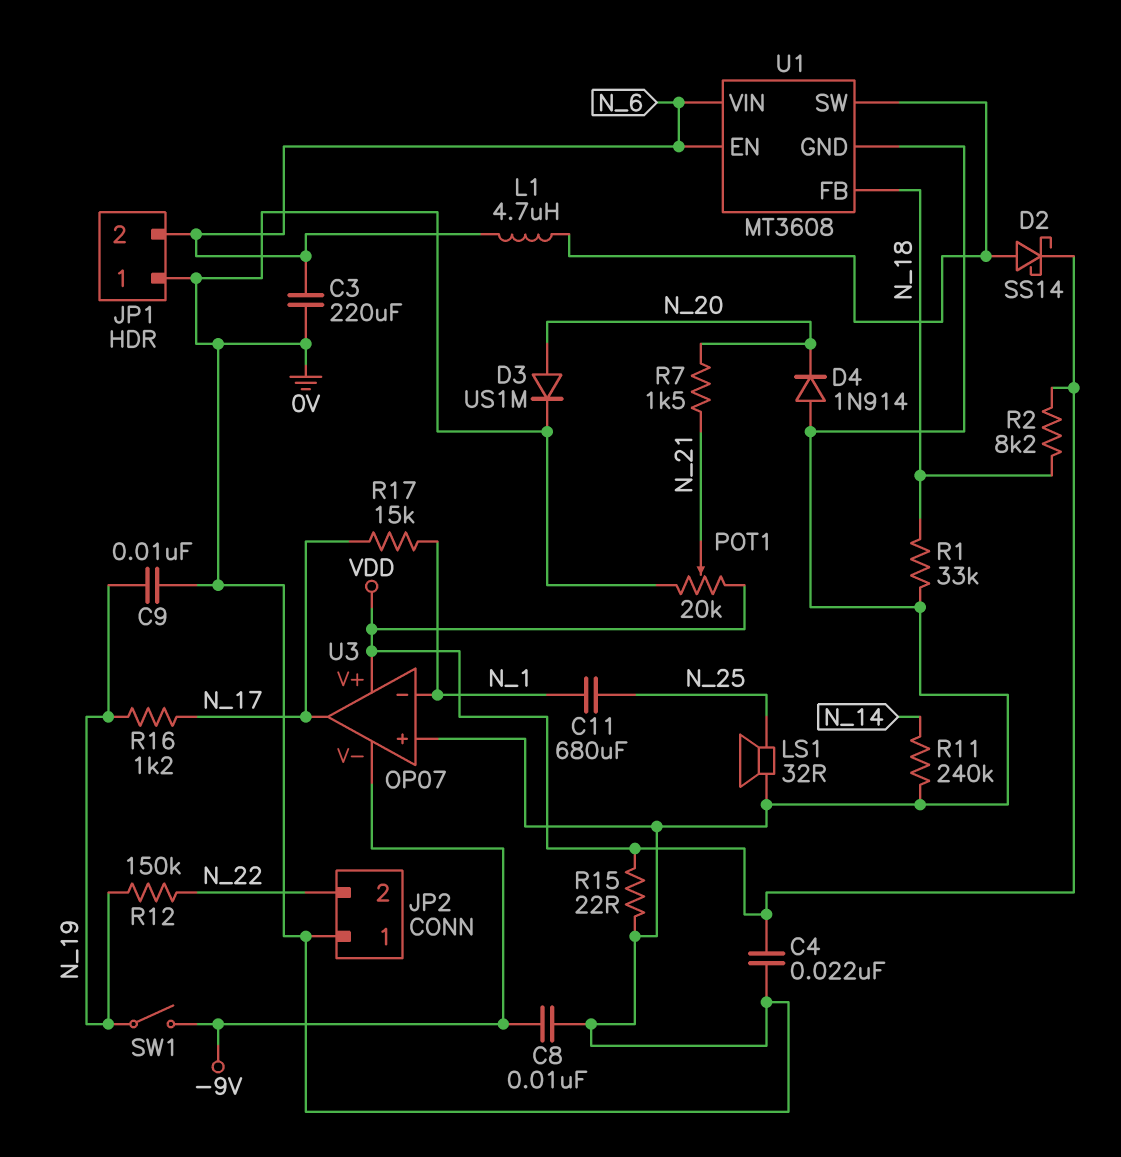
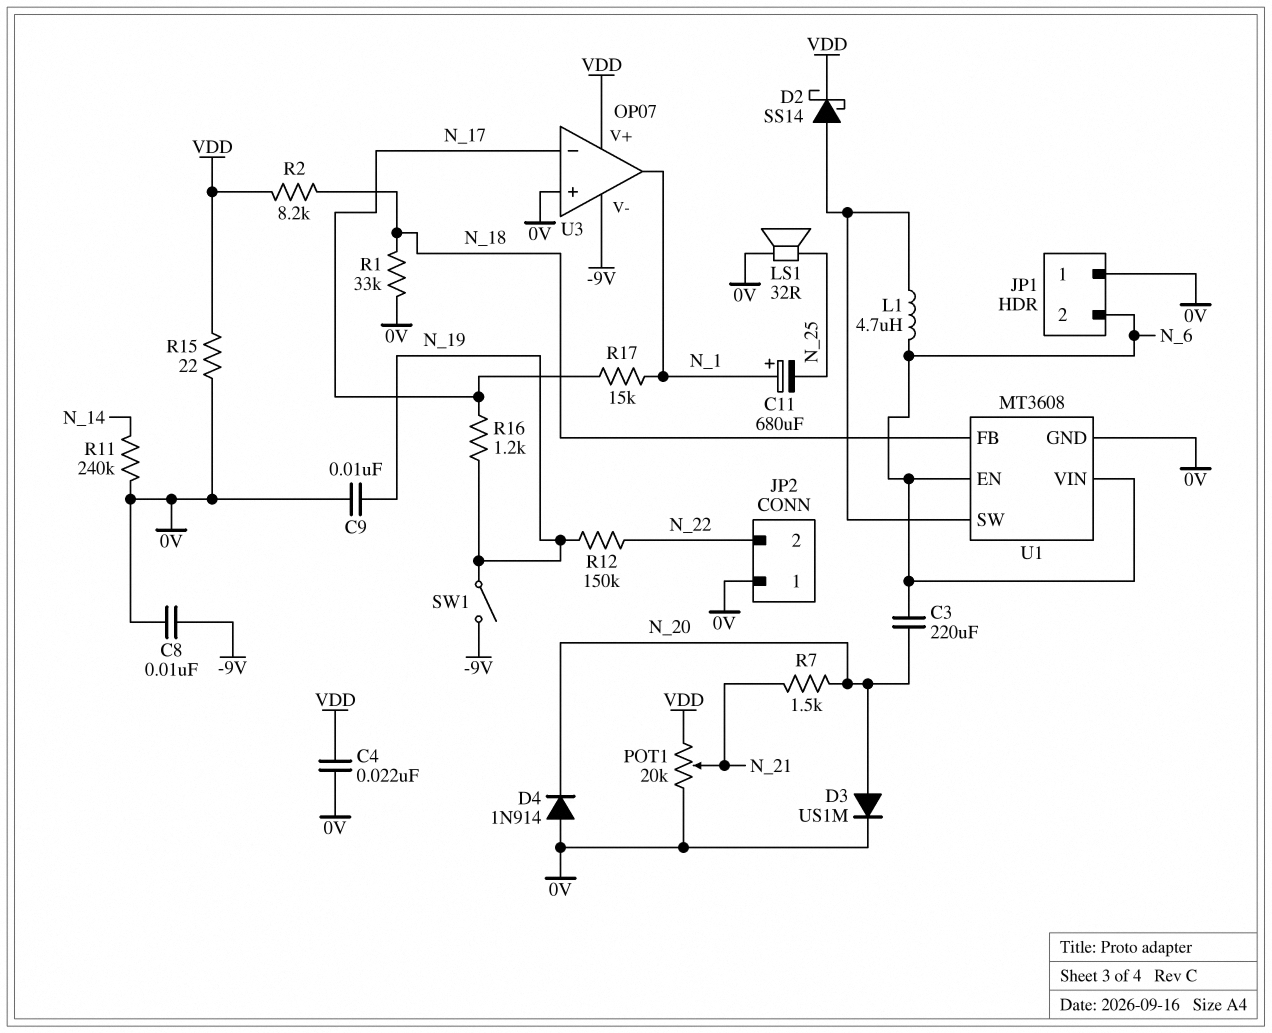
C3: 220uF (0V, N_6) -> 220uF (N_6, N_20)
C11: 680uF (N_1, N_25) -> 680uF (plus N_1, minus N_25)
U3 pin in-: N_1 -> N_17
U3 pin out: N_17 -> N_1

